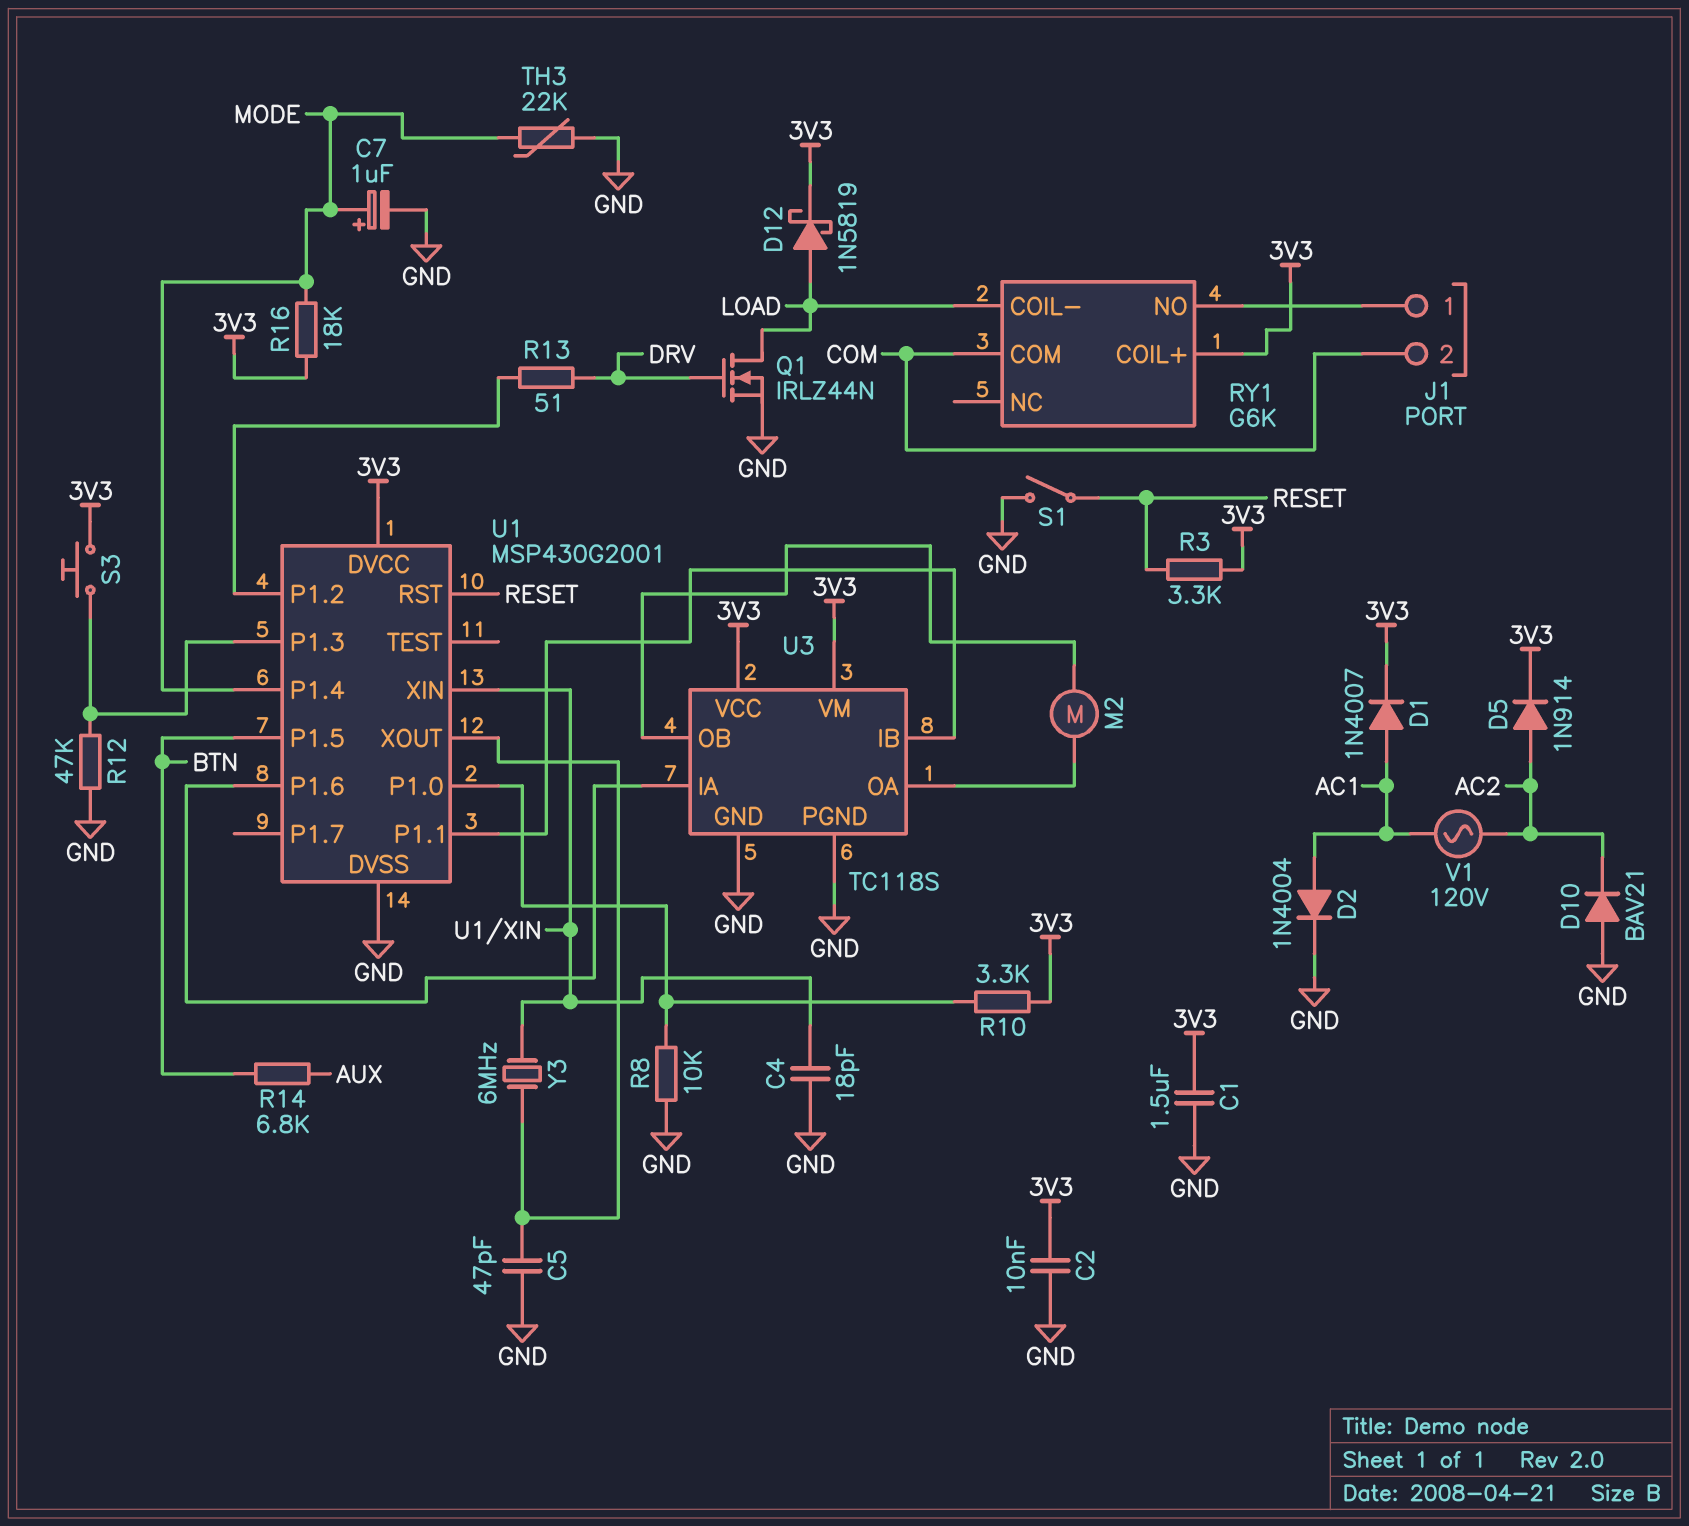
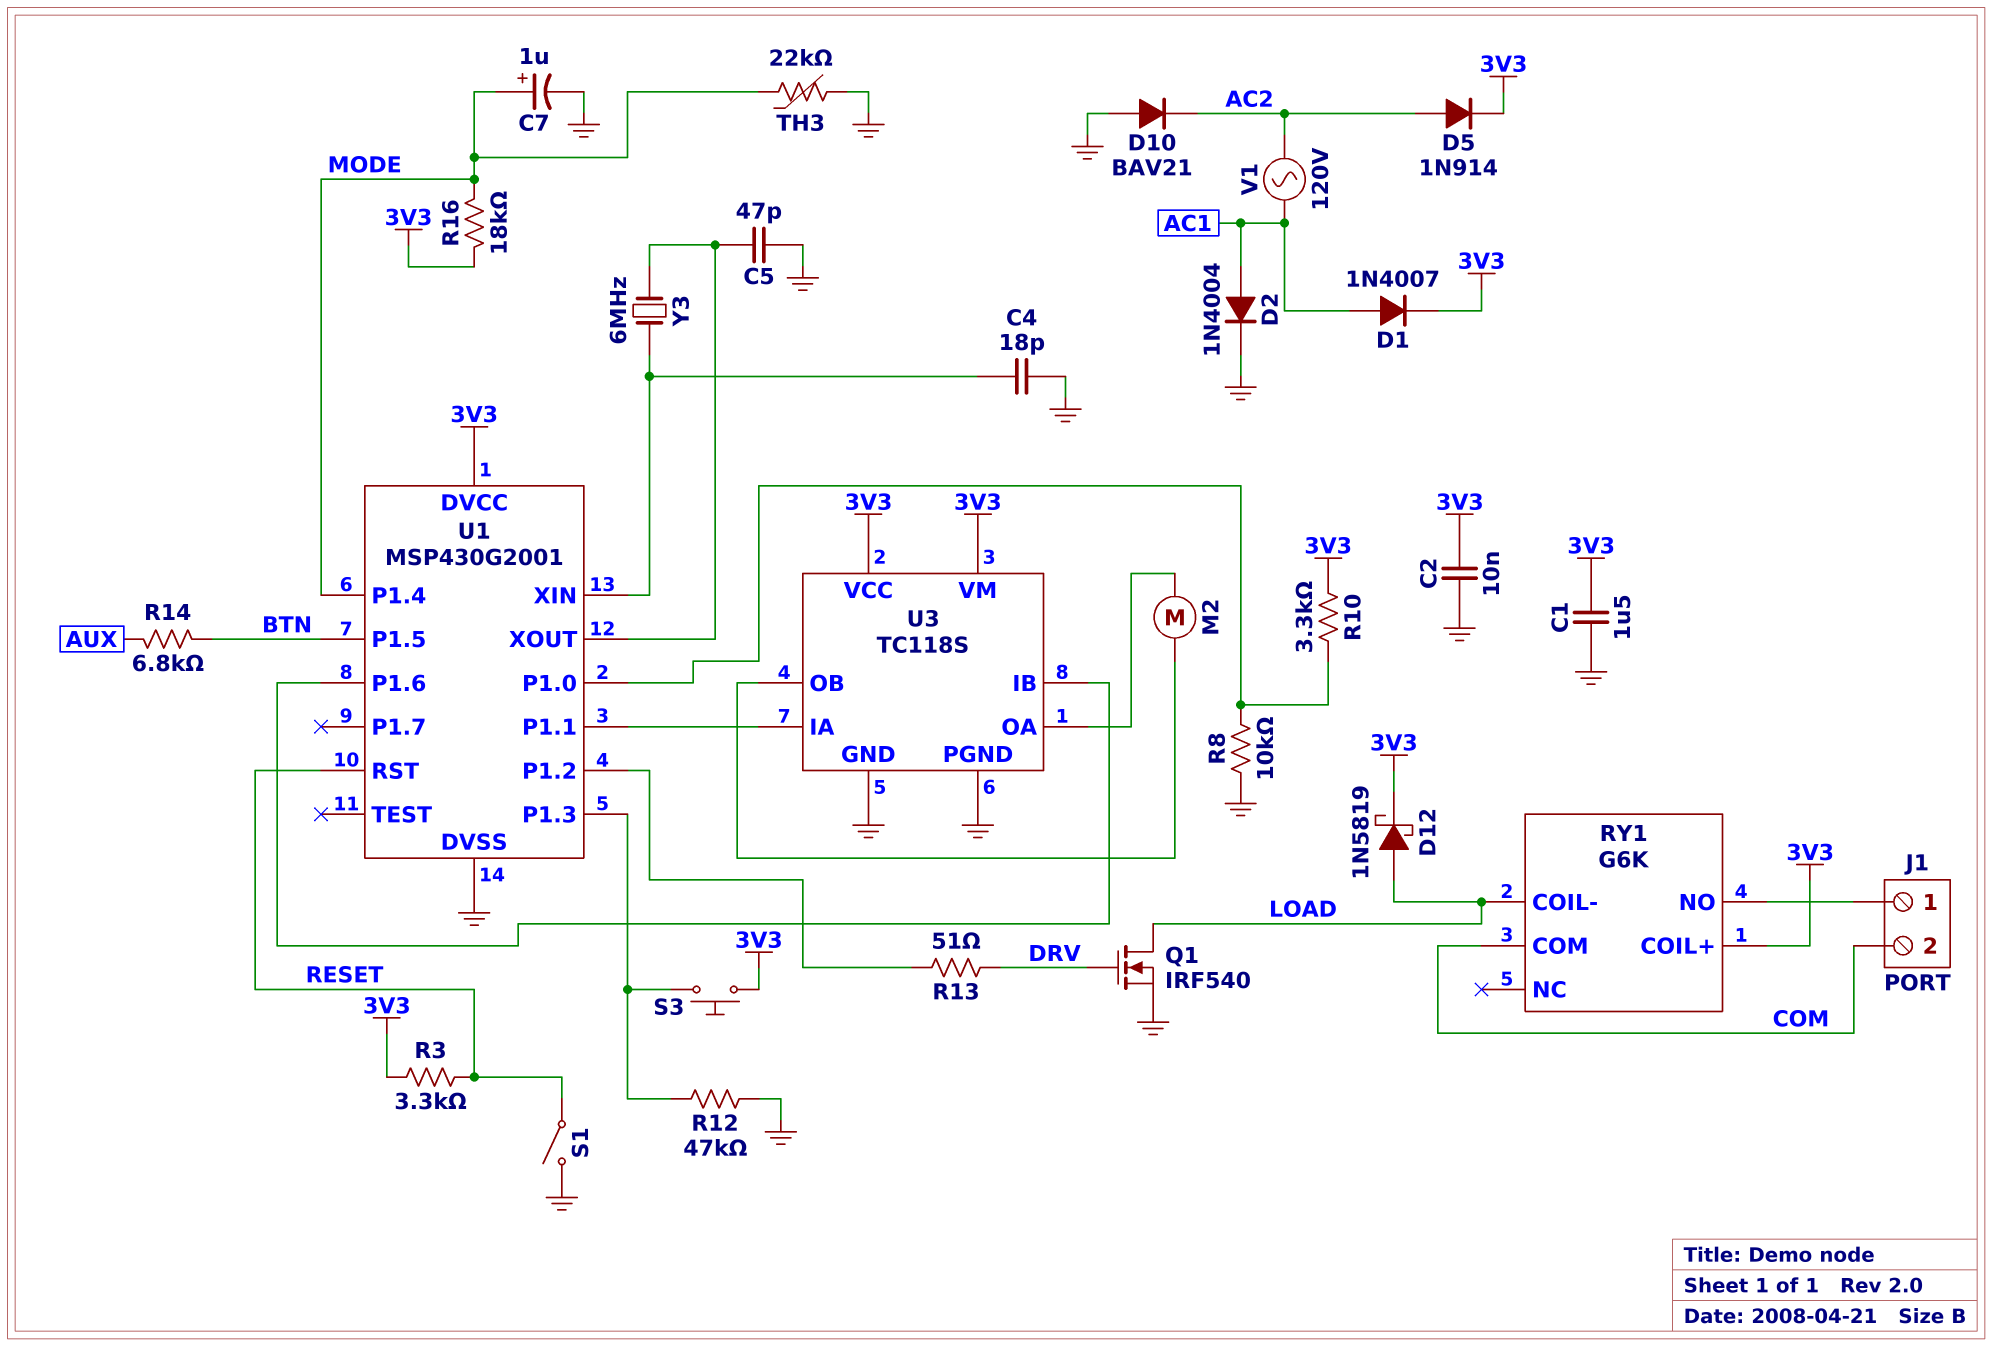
Q1: NMOS IRLZ44N (G DRV, D LOAD, S GND) -> NMOS IRF540 (G DRV, D LOAD, S GND)
U3 pin IA: U1/P1.6 -> U1/P1.1
U3 pin IB: U1/P1.1 -> U1/P1.6

